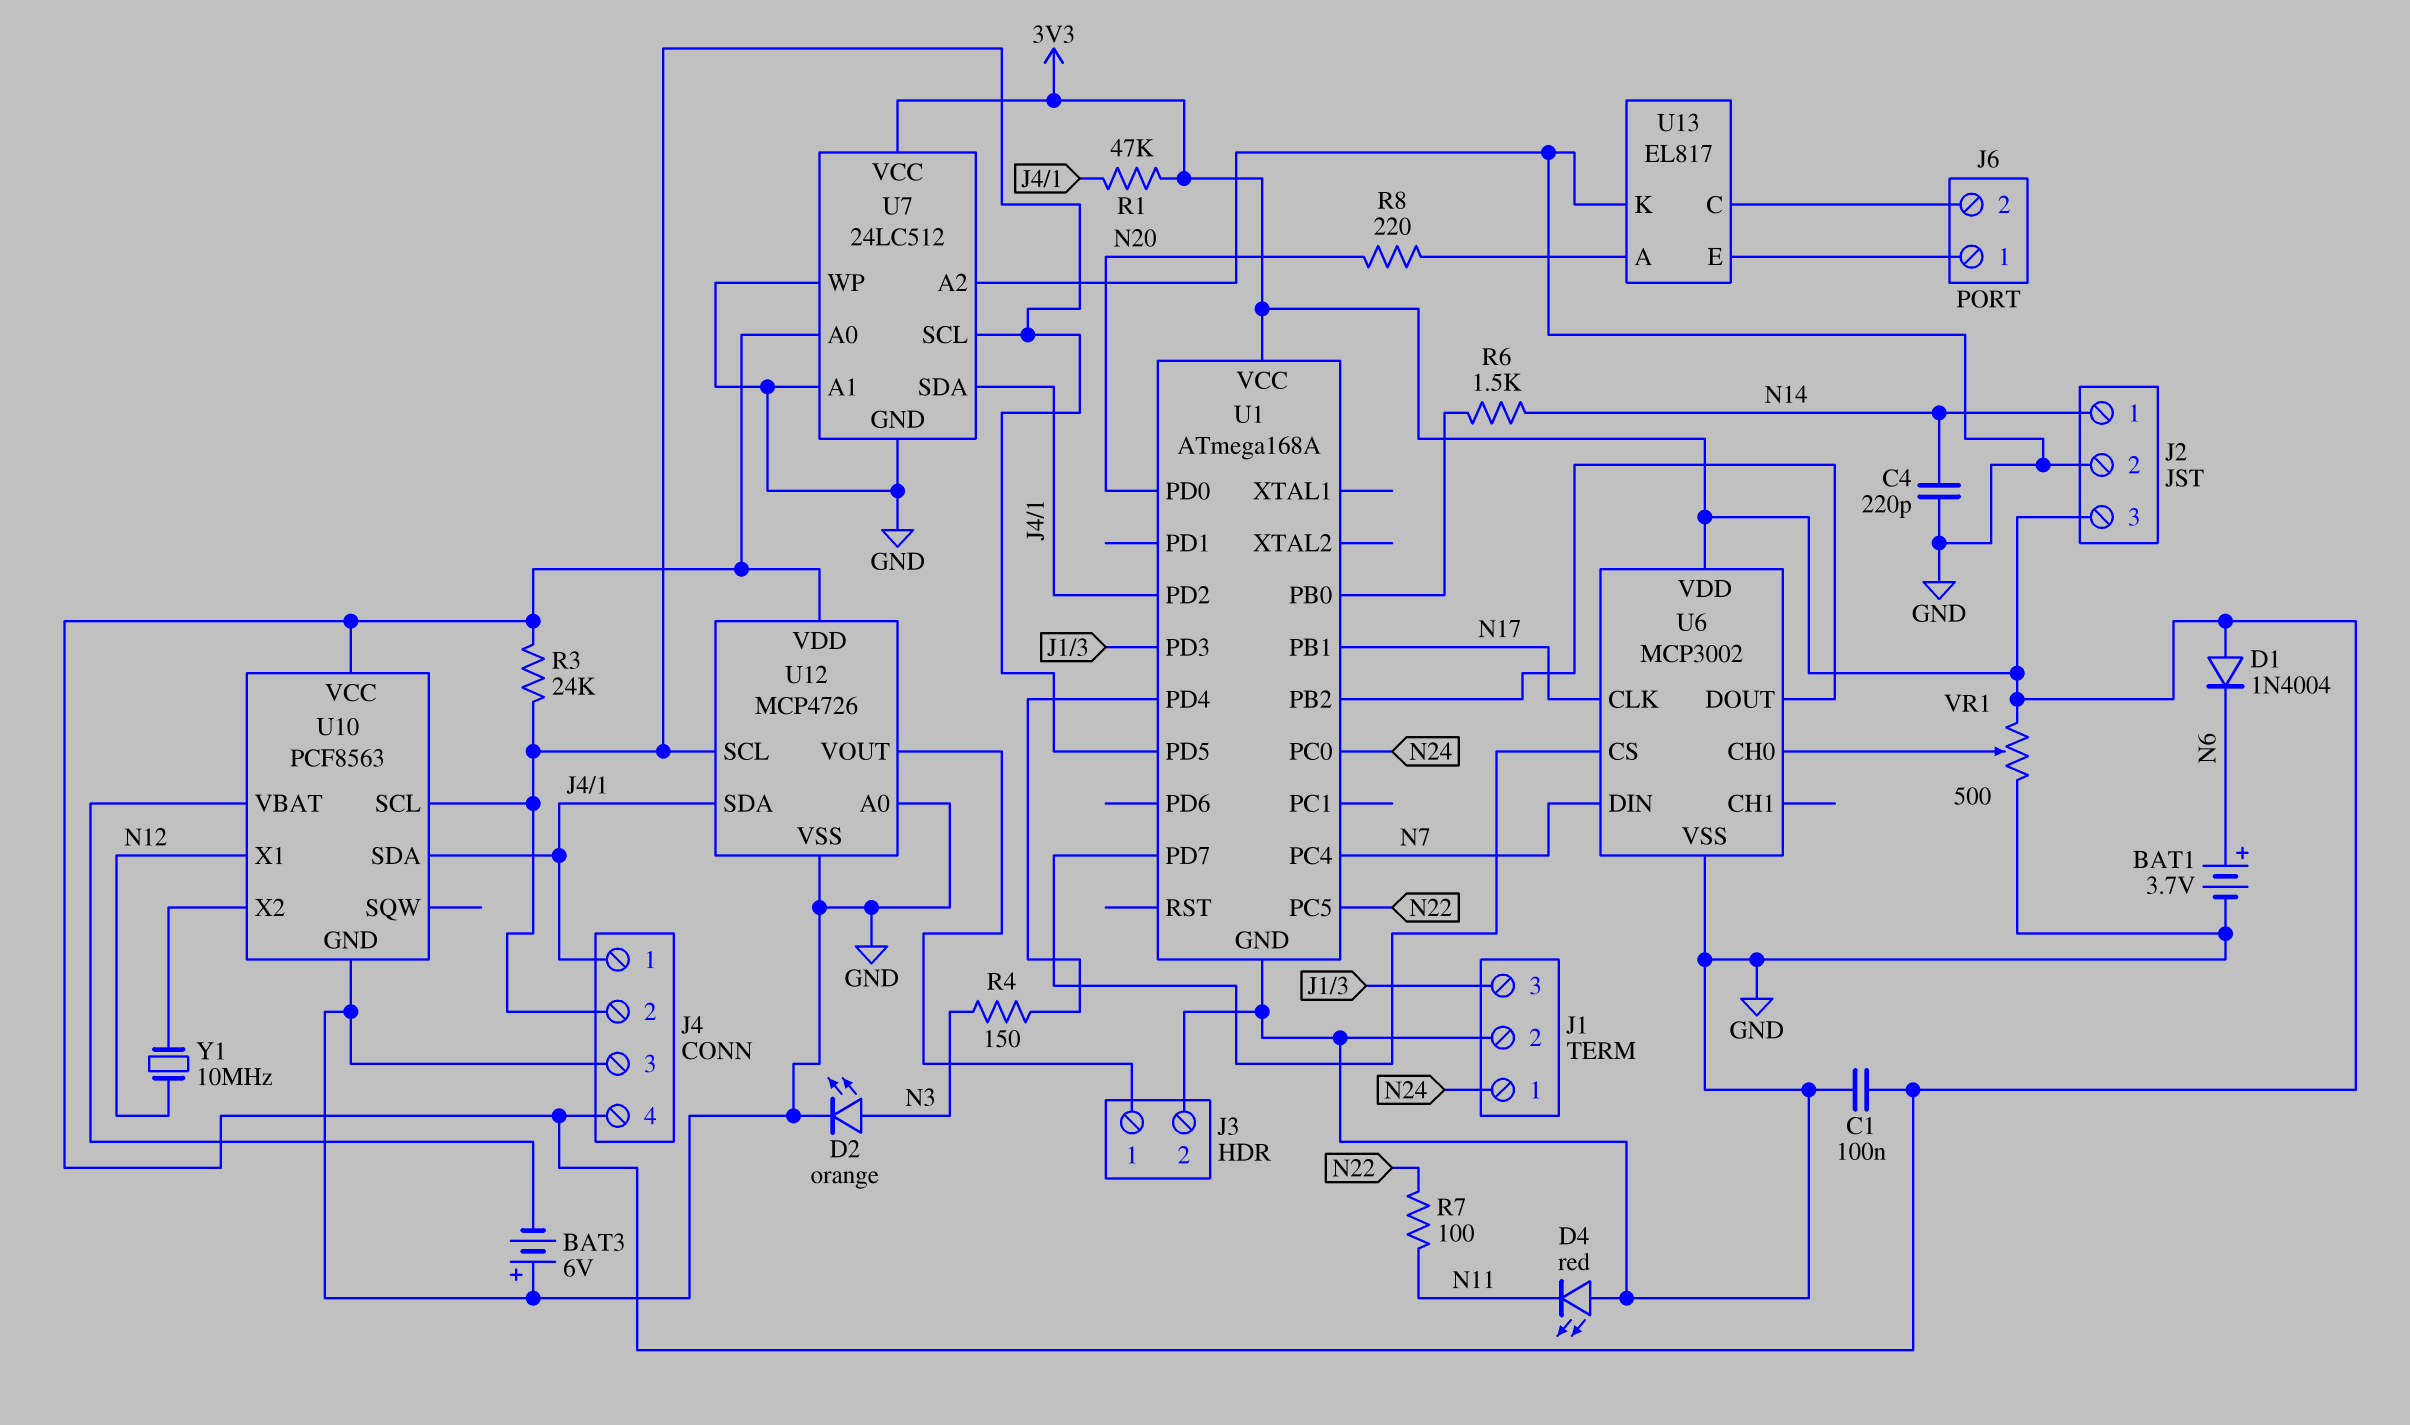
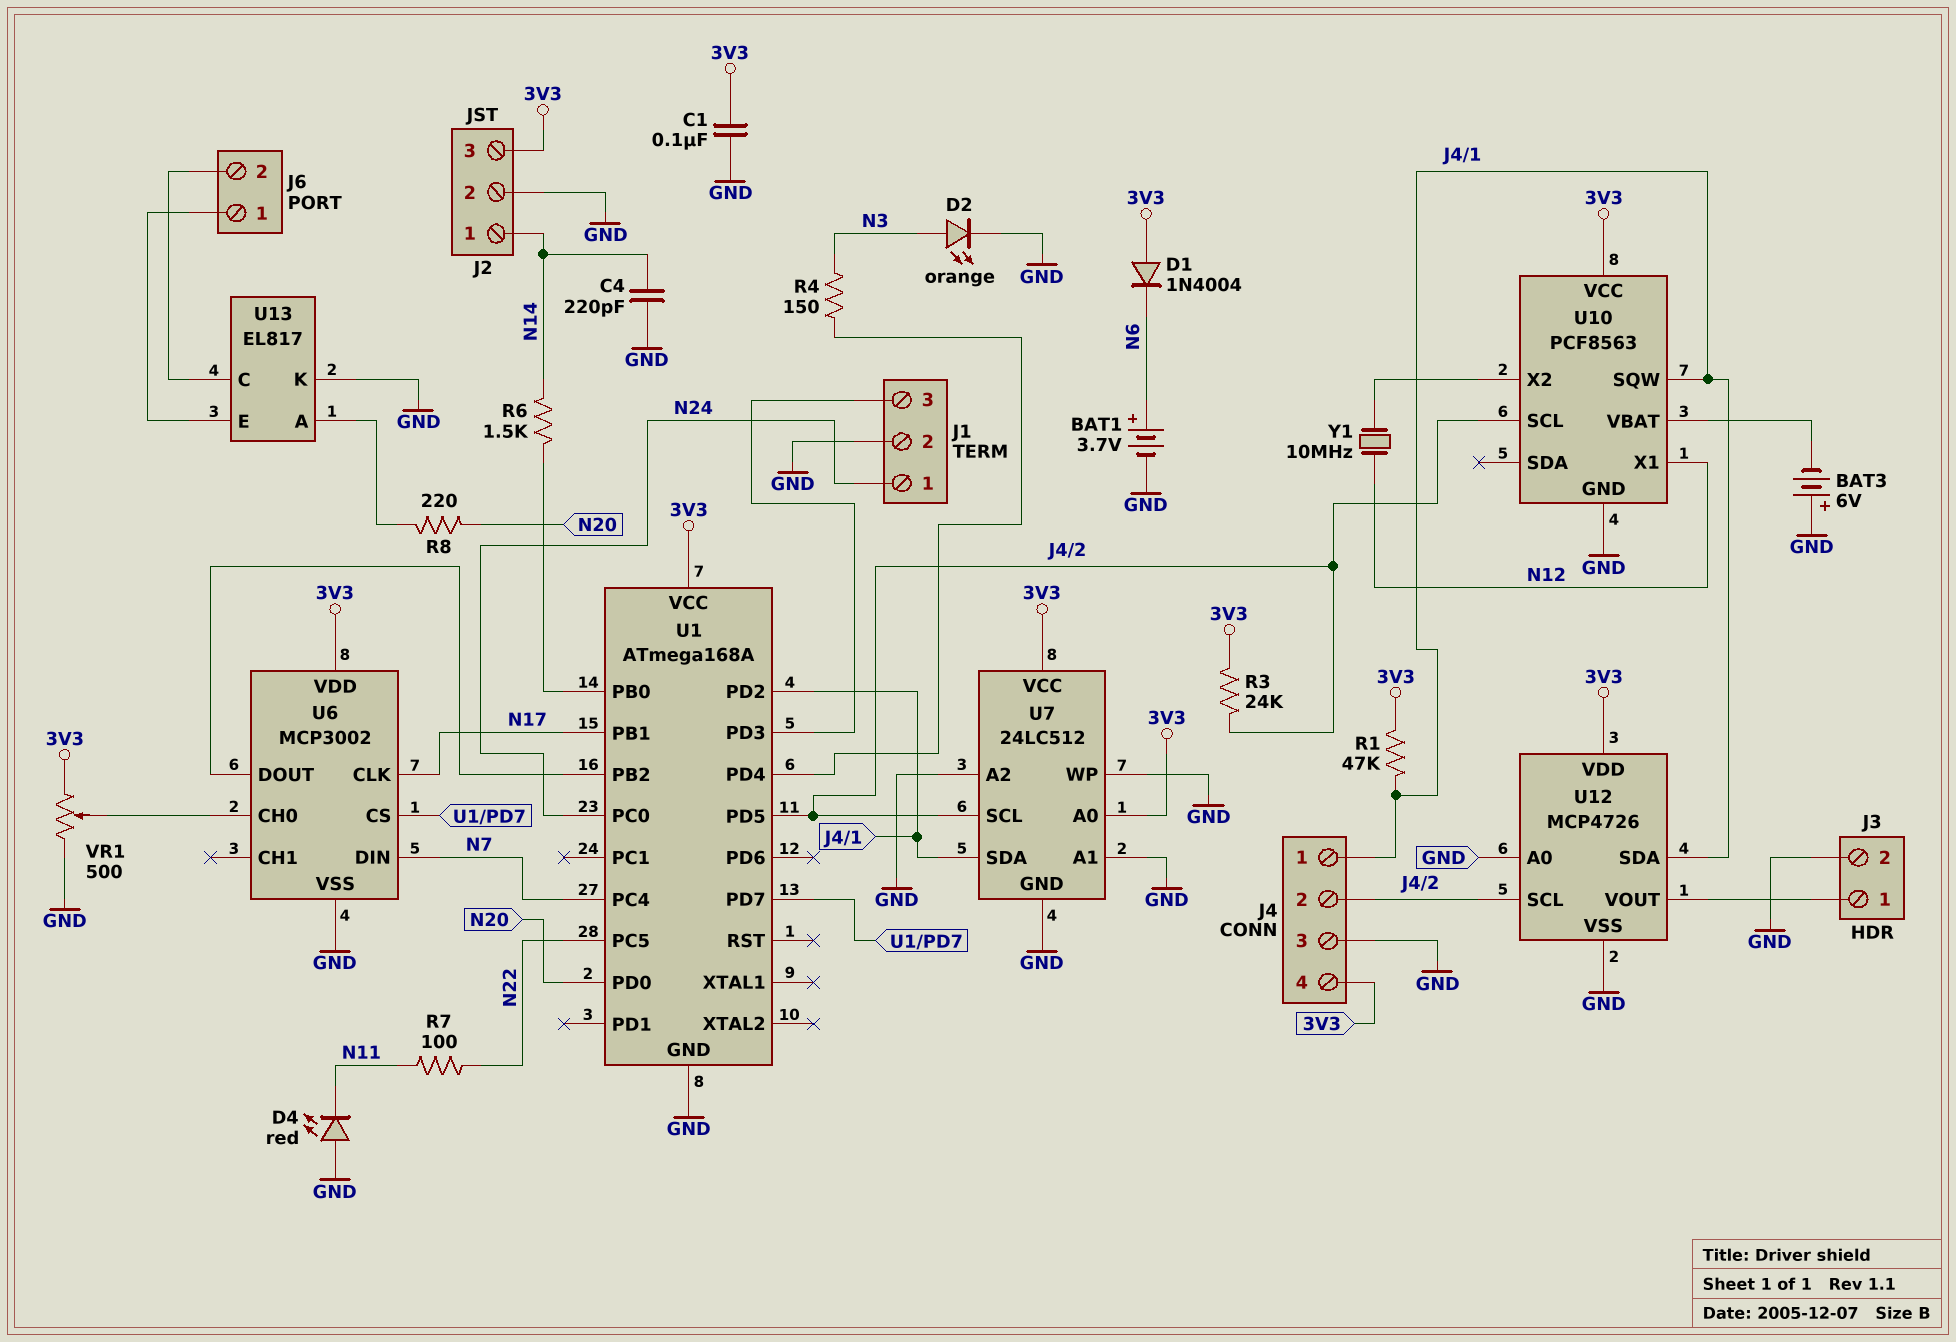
U10 pin SDA: J4/1 -> none
U10 pin SQW: none -> J4/1

